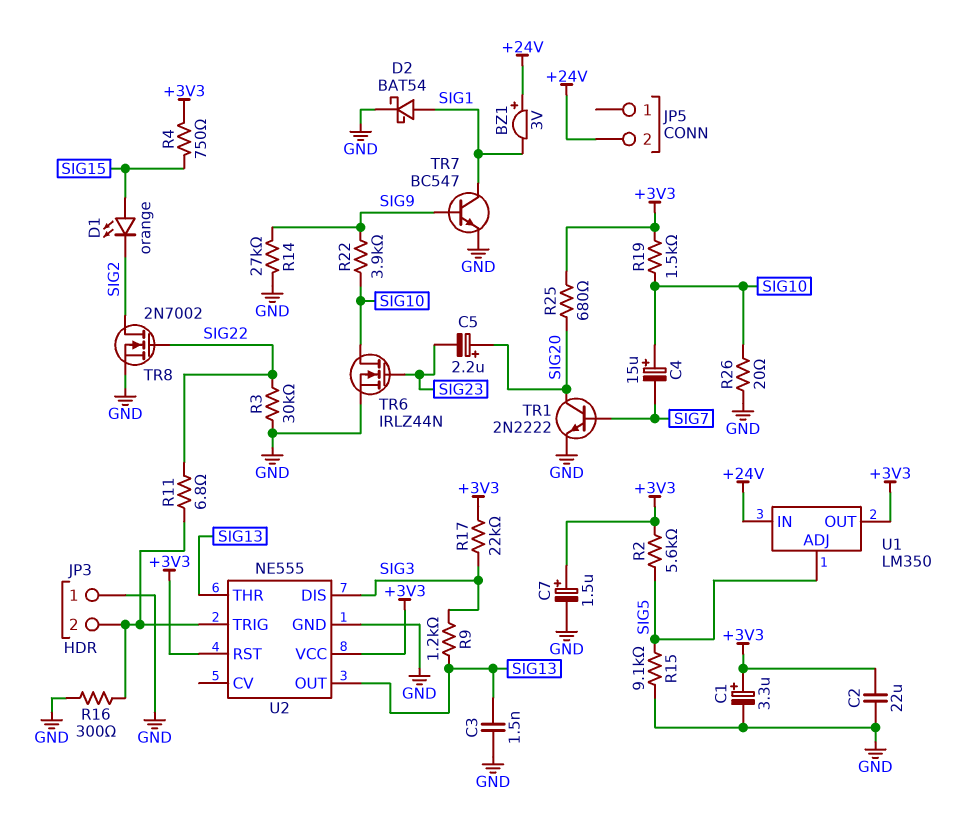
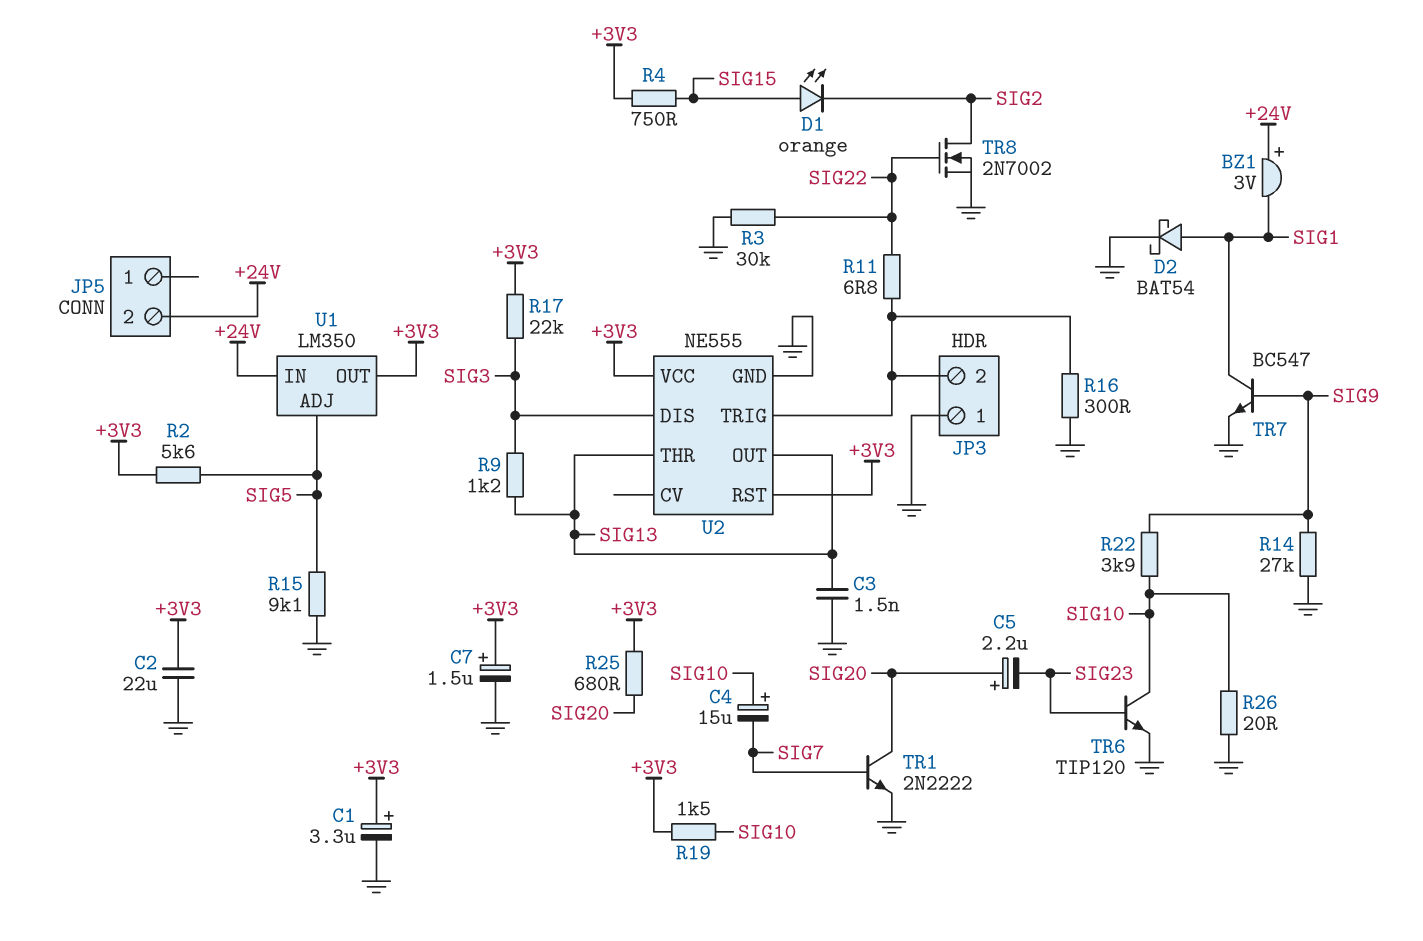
TR6: NMOS IRLZ44N (G SIG23, D SIG10, S GND) -> NPN TIP120 (B SIG23, C SIG10, E GND)

